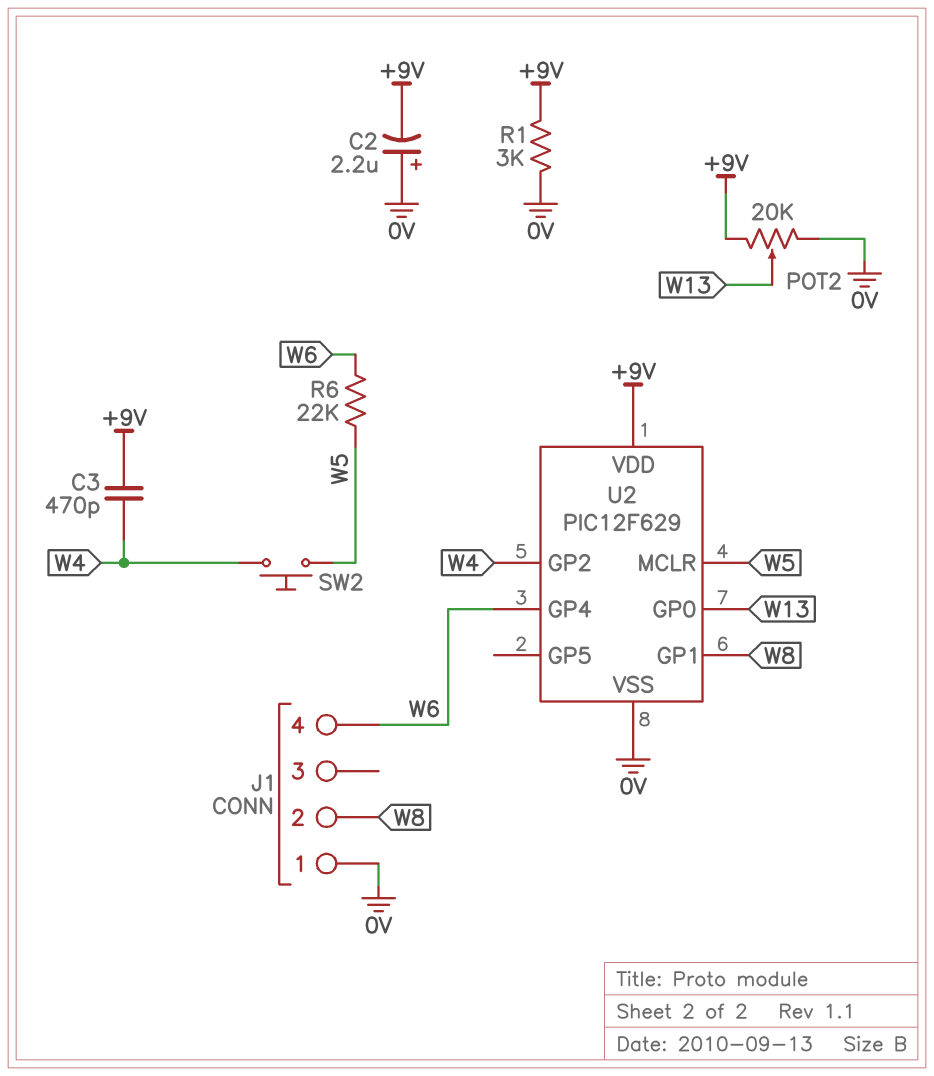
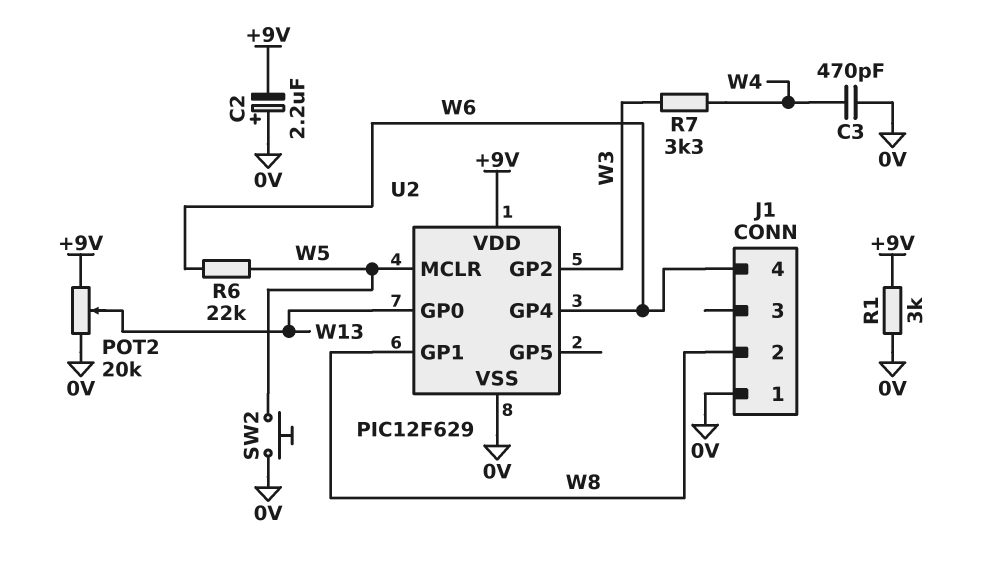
C3: 470pF (+9V, W4) -> 470pF (0V, W4)
R7: none -> 3.3k (W3, W4)
SW2: button (W4, W5) -> button (0V, W5)
U2 pin GP2: W4 -> W3

